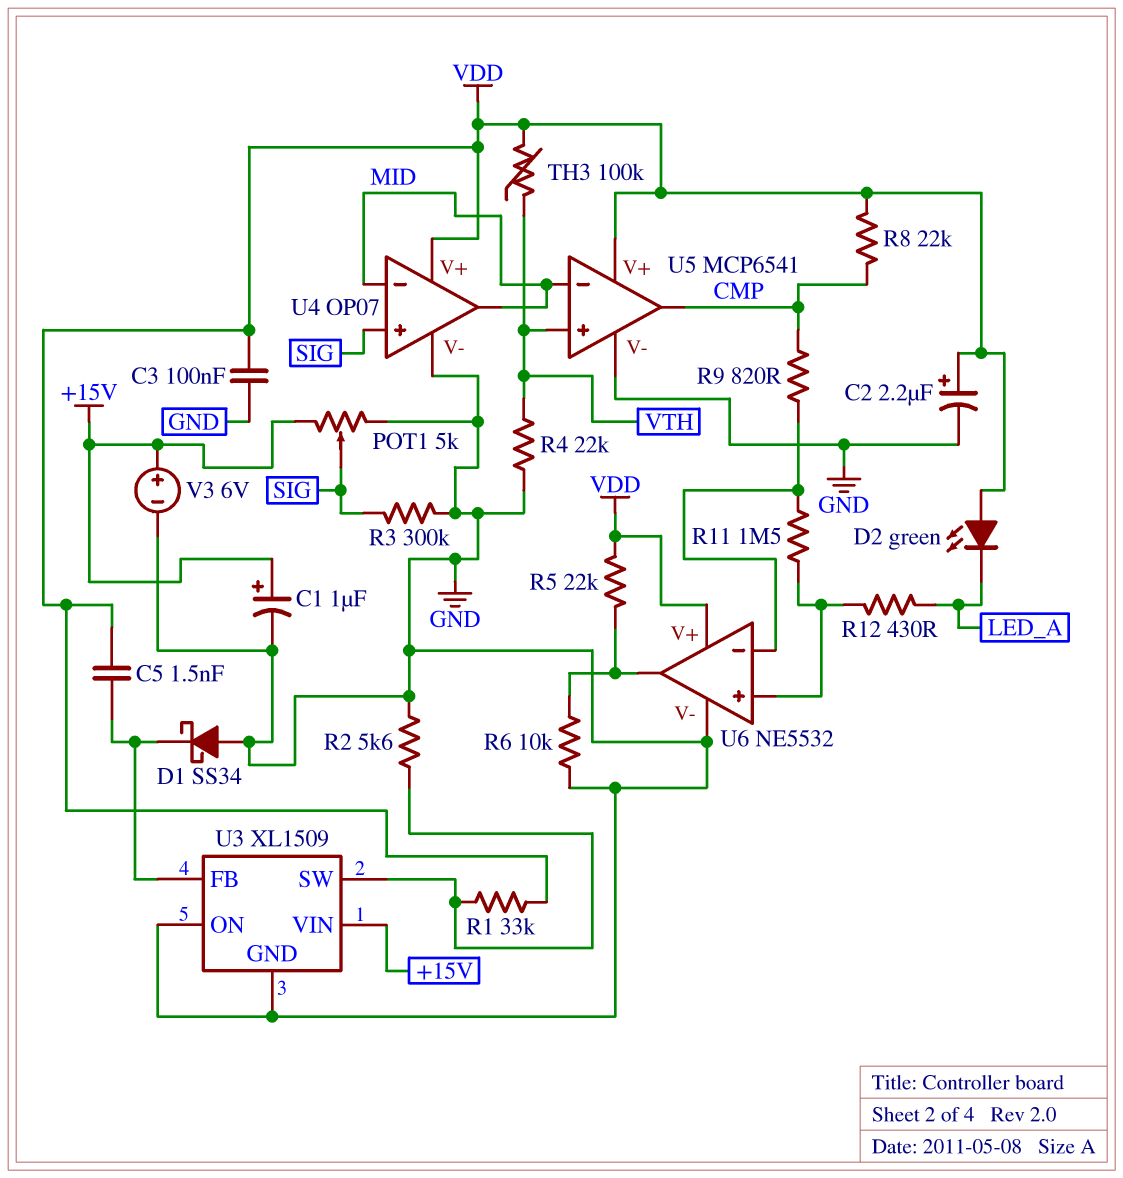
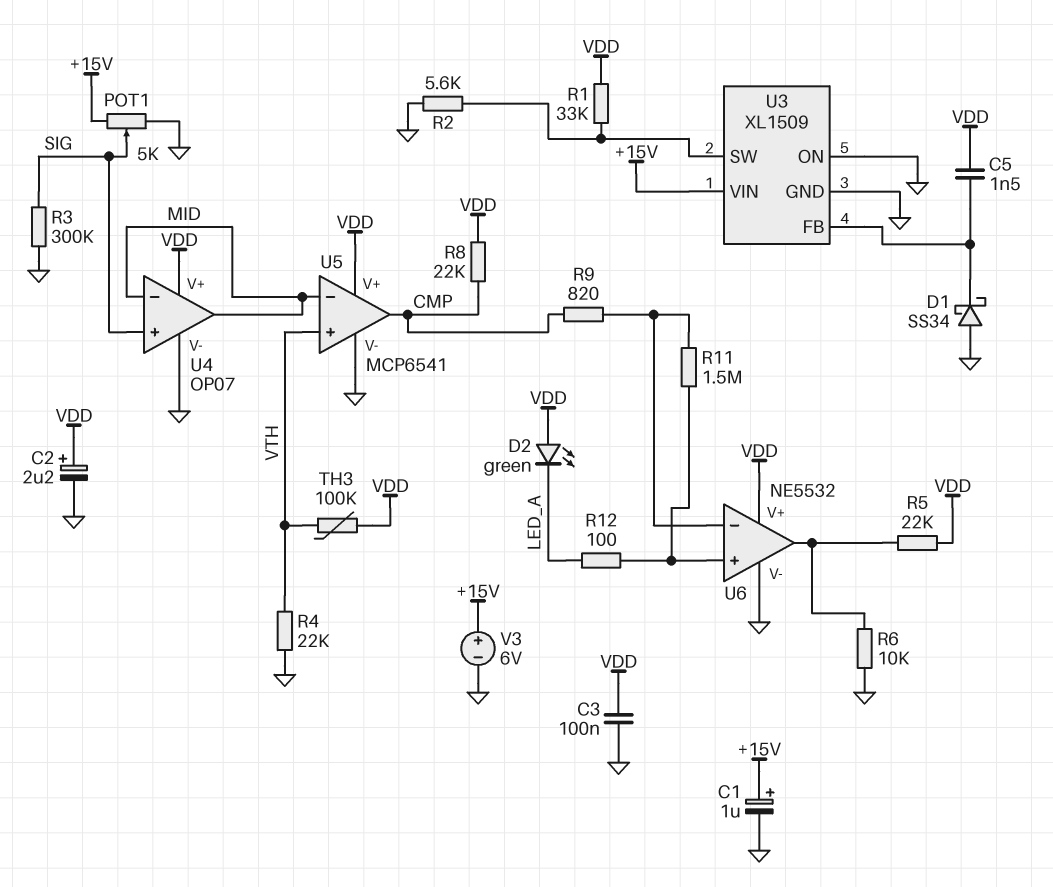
R12: 430 (LED_A, U6/in+) -> 100 (LED_A, U6/in+)

